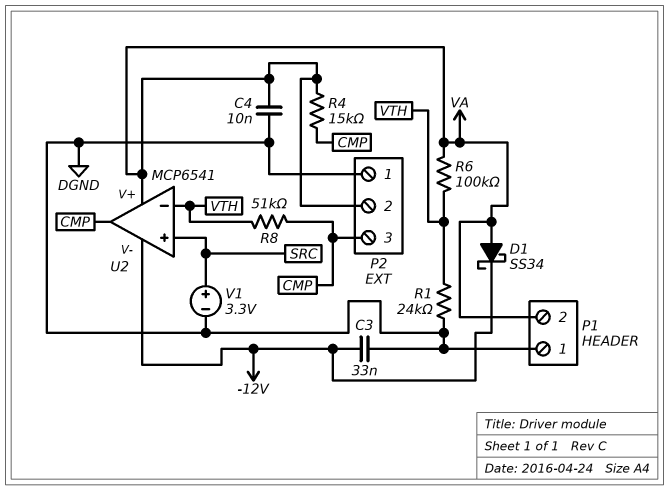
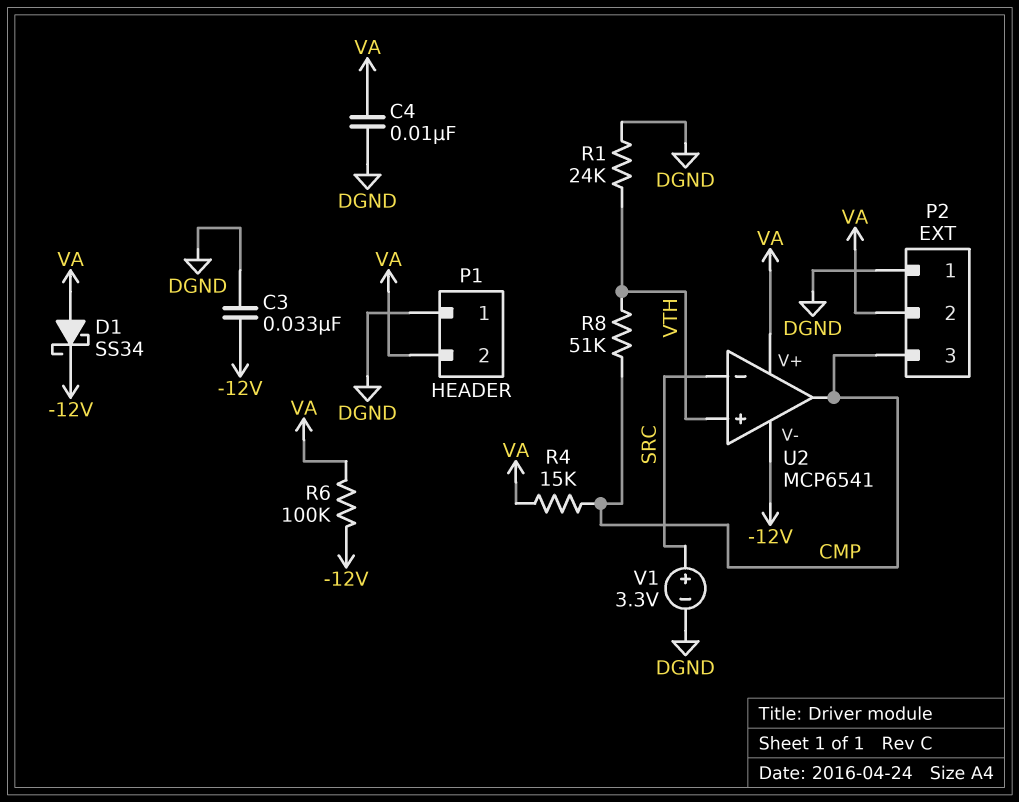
R6: 100k (VA, VTH) -> 100k (-12V, VA)
U2 pin in+: SRC -> VTH
U2 pin in-: VTH -> SRC

